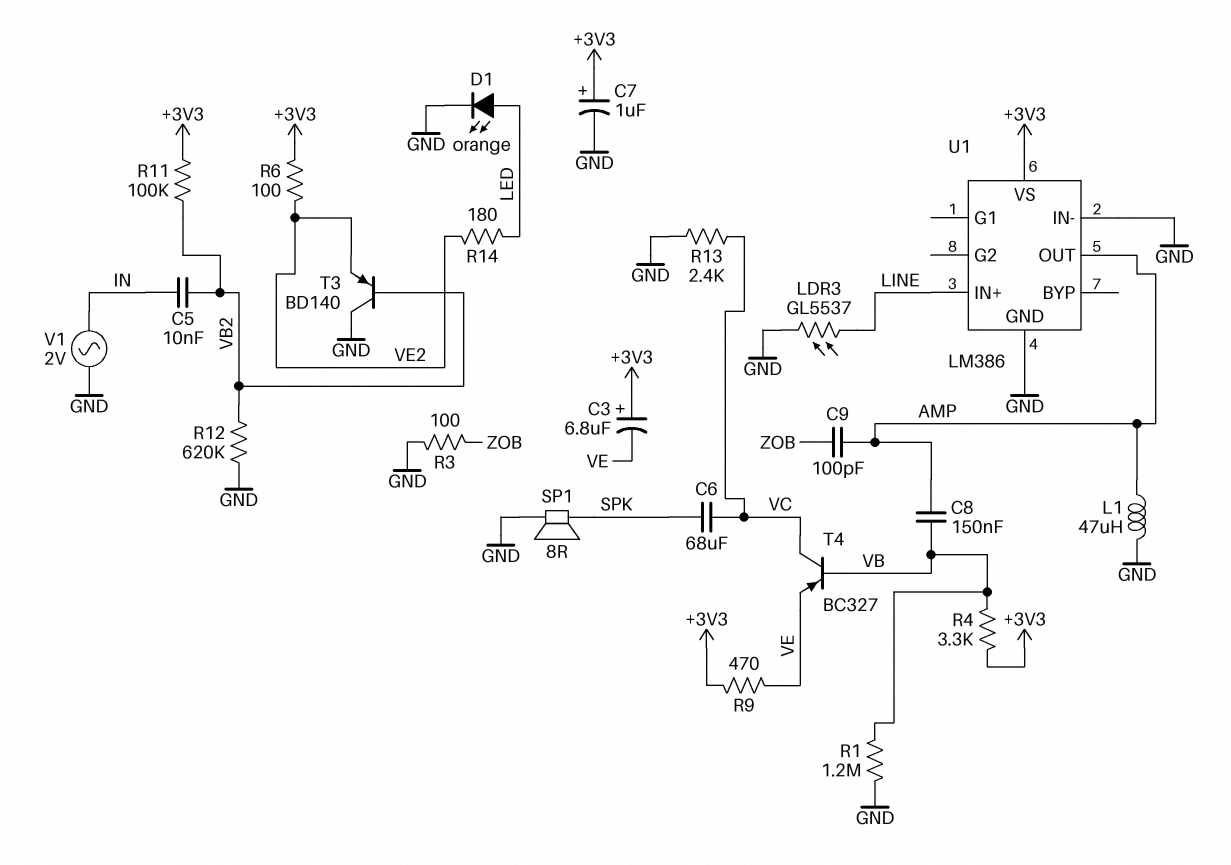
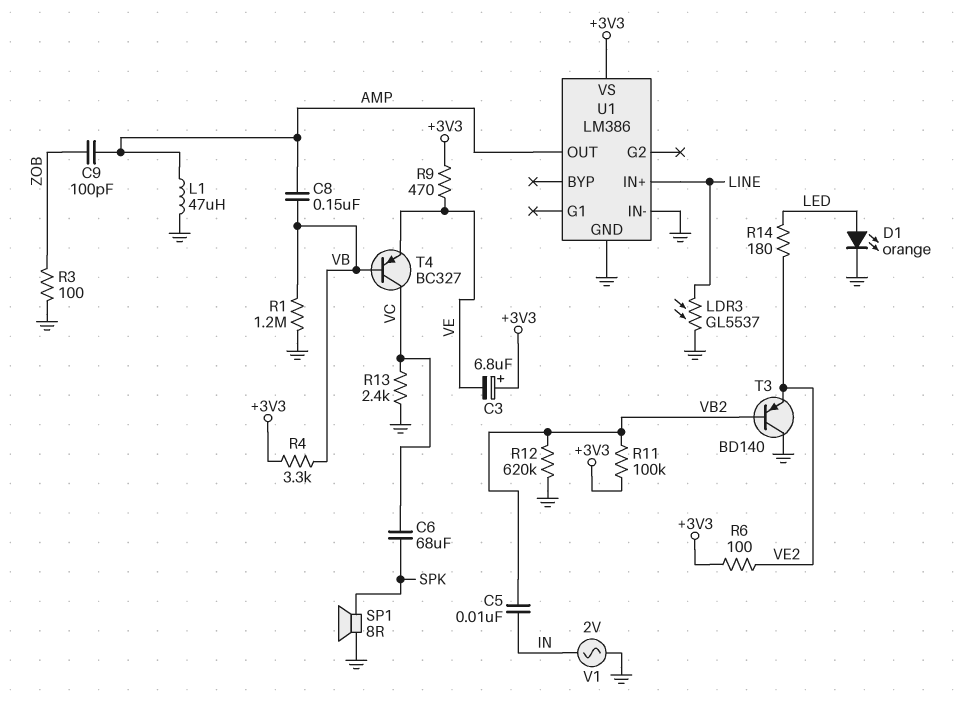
C7: 1uF (plus +3V3, minus GND) -> none

